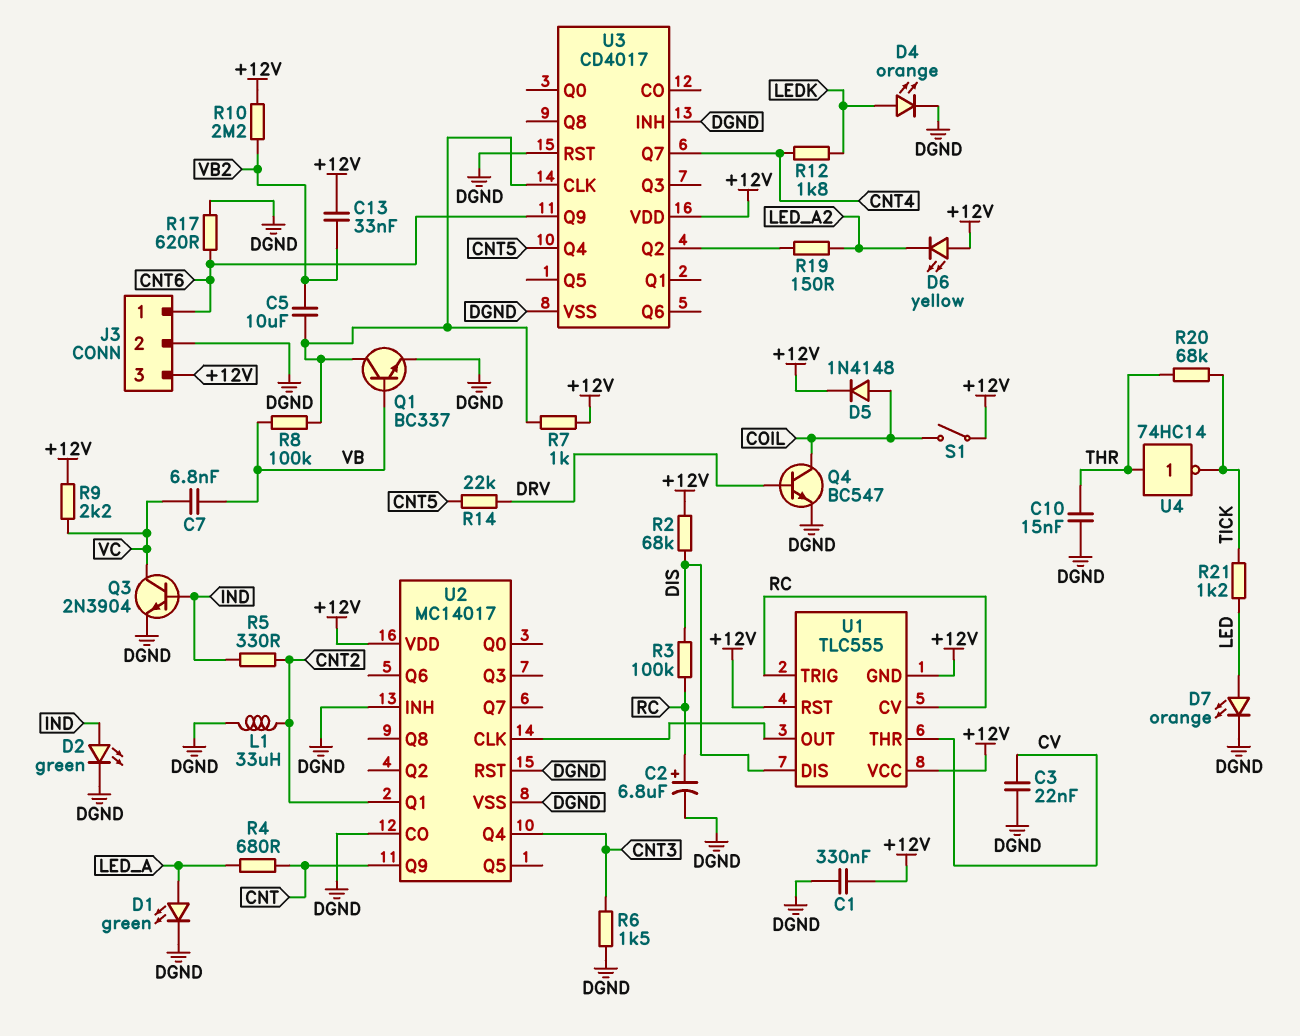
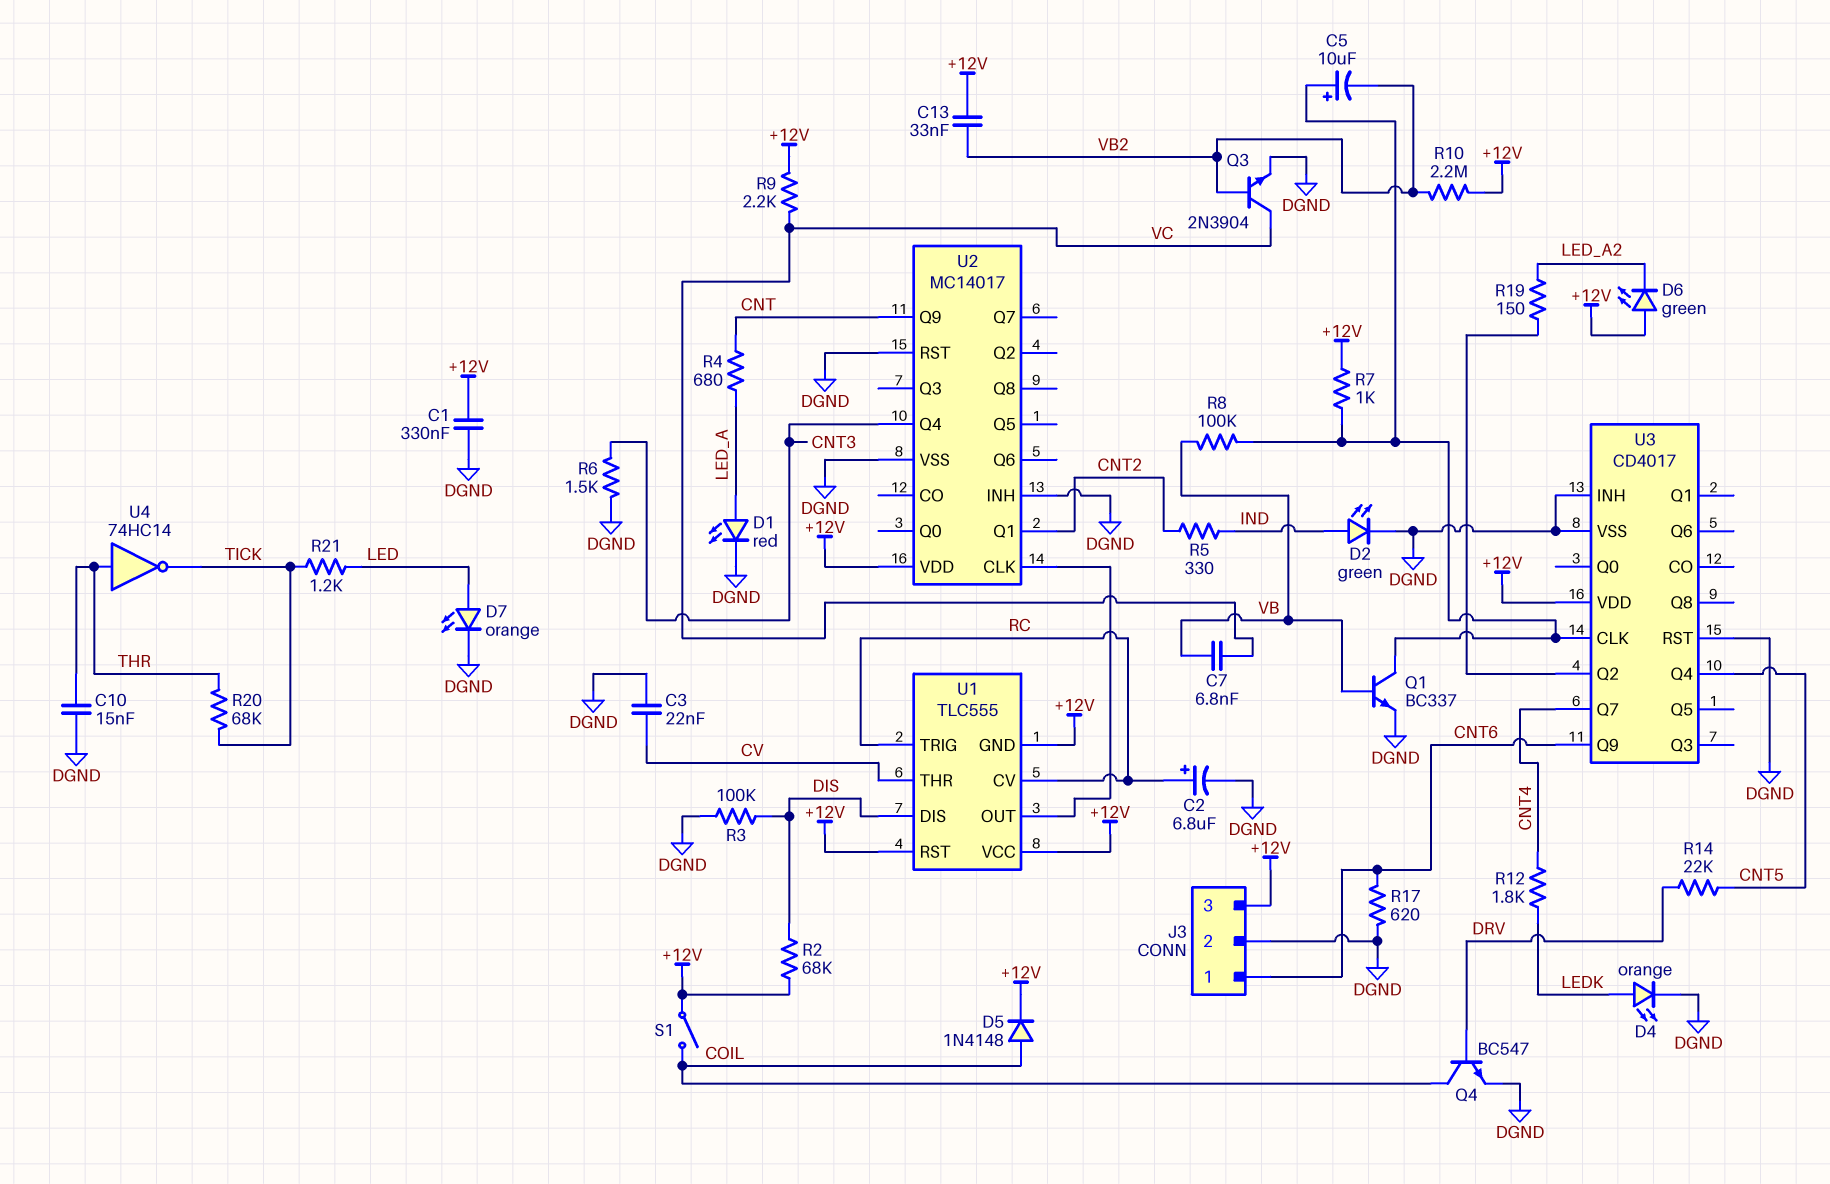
C5: 10uF (U3/CLK, VB2) -> 10uF (plus U3/CLK, minus VB2)
D1: LED green (A LED_A, K DGND) -> LED red (A LED_A, K DGND)
D6: LED yellow (A +12V, K LED_A2) -> LED green (A +12V, K LED_A2)
L1: 33uH (CNT2, DGND) -> none
Q3: NPN 2N3904 (B IND, C VC, E DGND) -> NPN 2N3904 (B VB2, C VC, E DGND)
R3: 100k (DIS, RC) -> 100k (DGND, DIS)
U2 pin CO: DGND -> none

